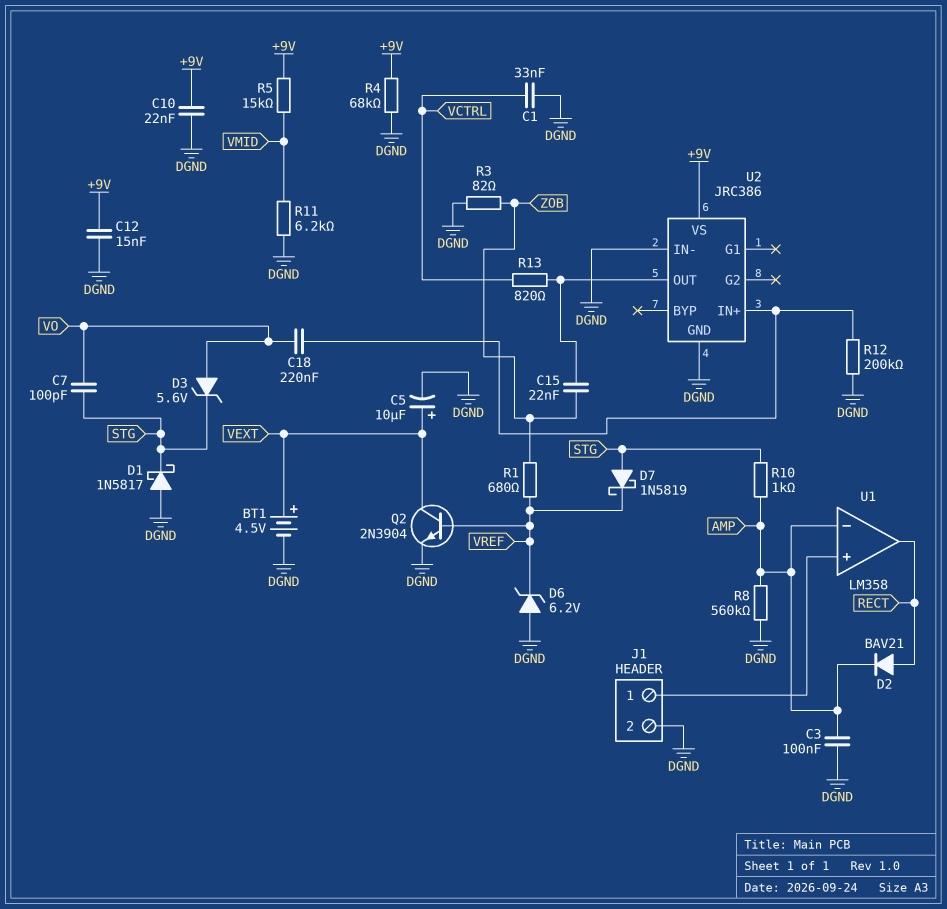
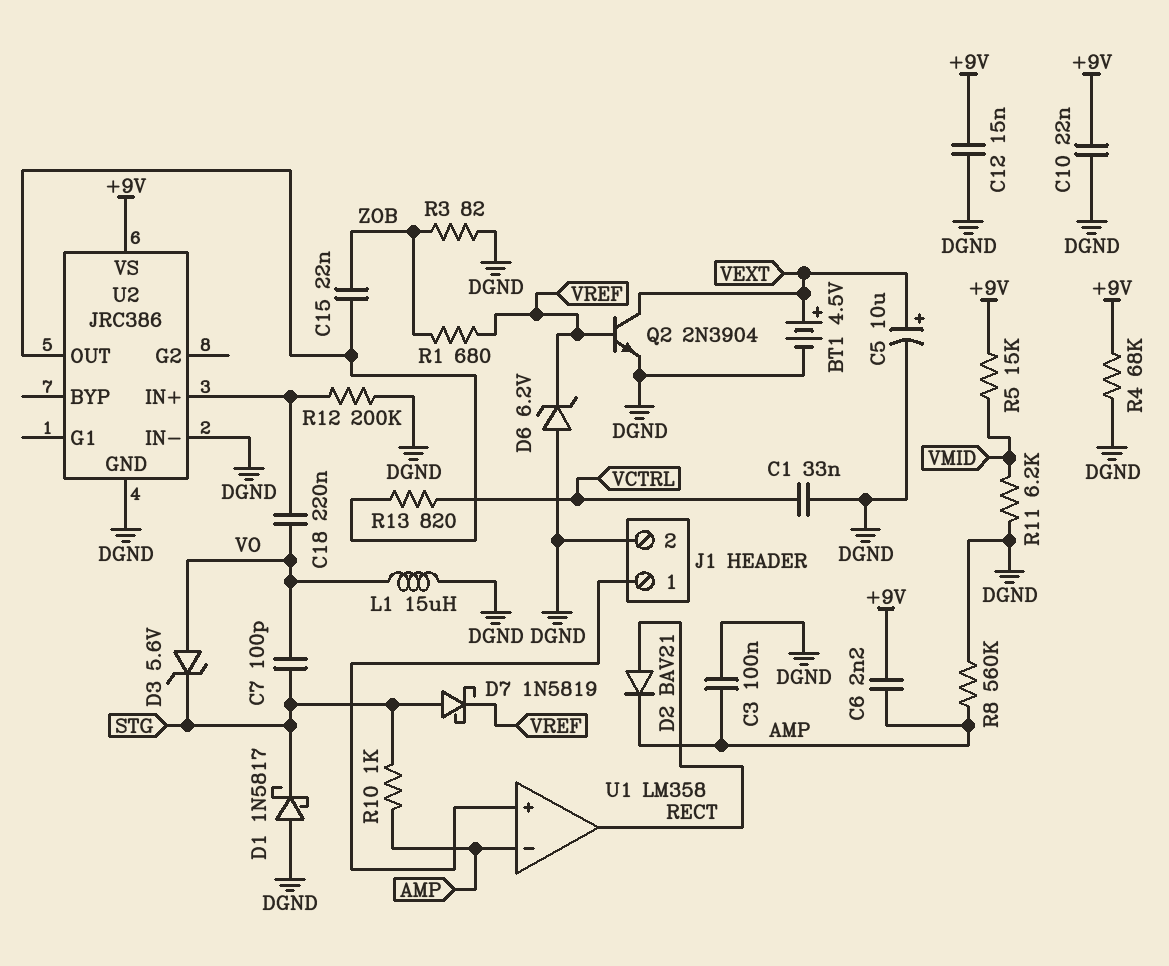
C6: none -> 2.2nF (+9V, AMP)
L1: none -> 15uH (DGND, VO)

